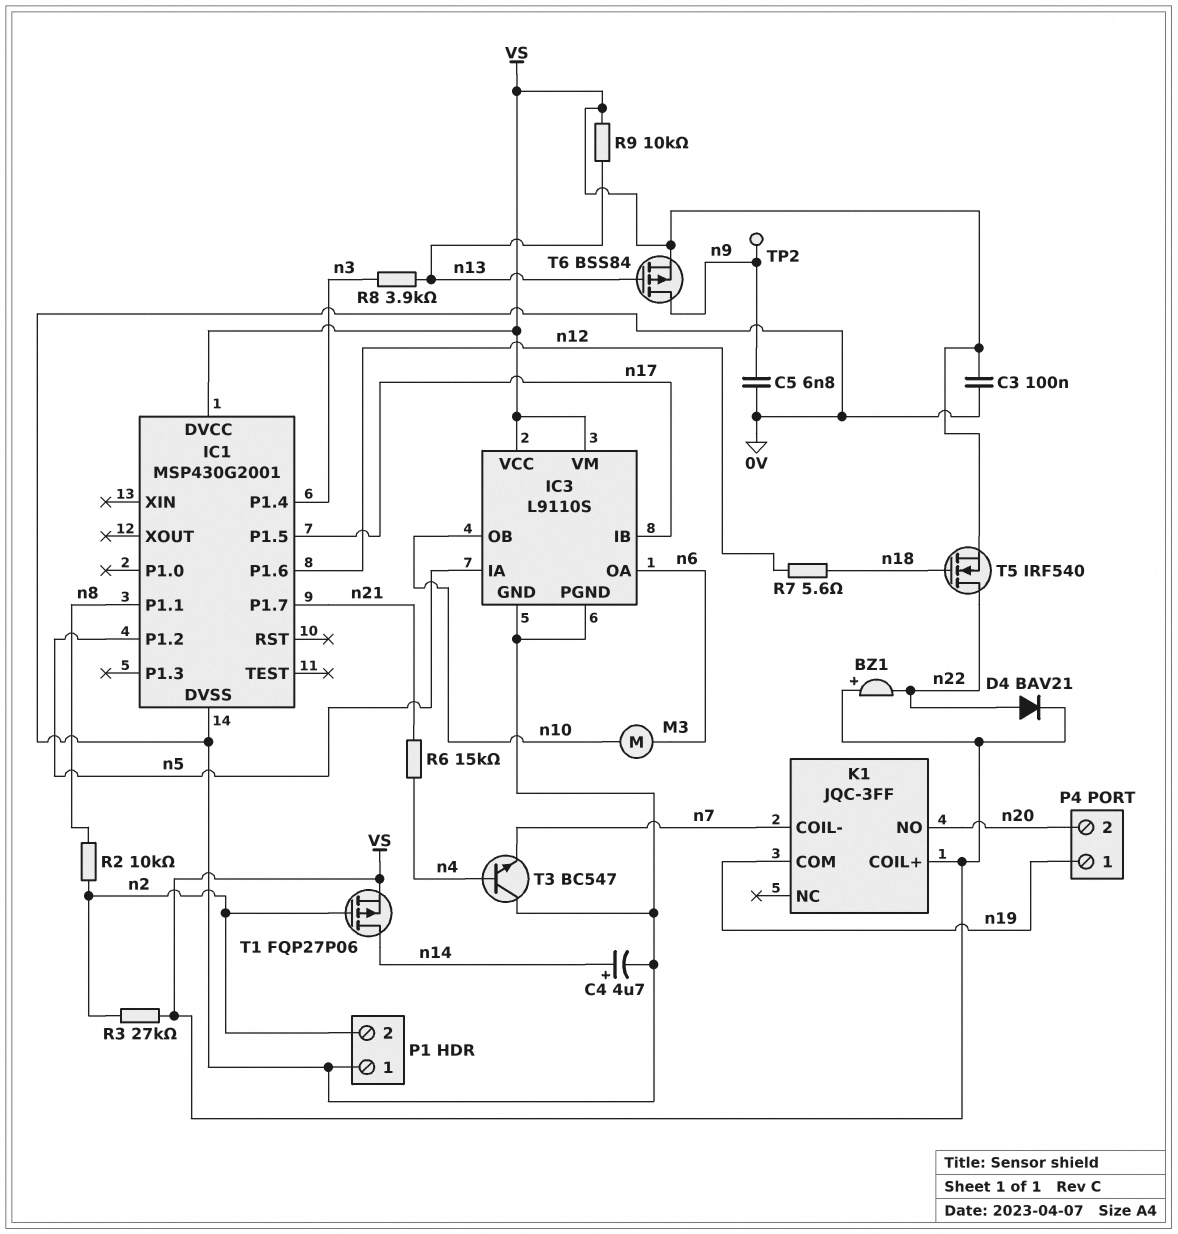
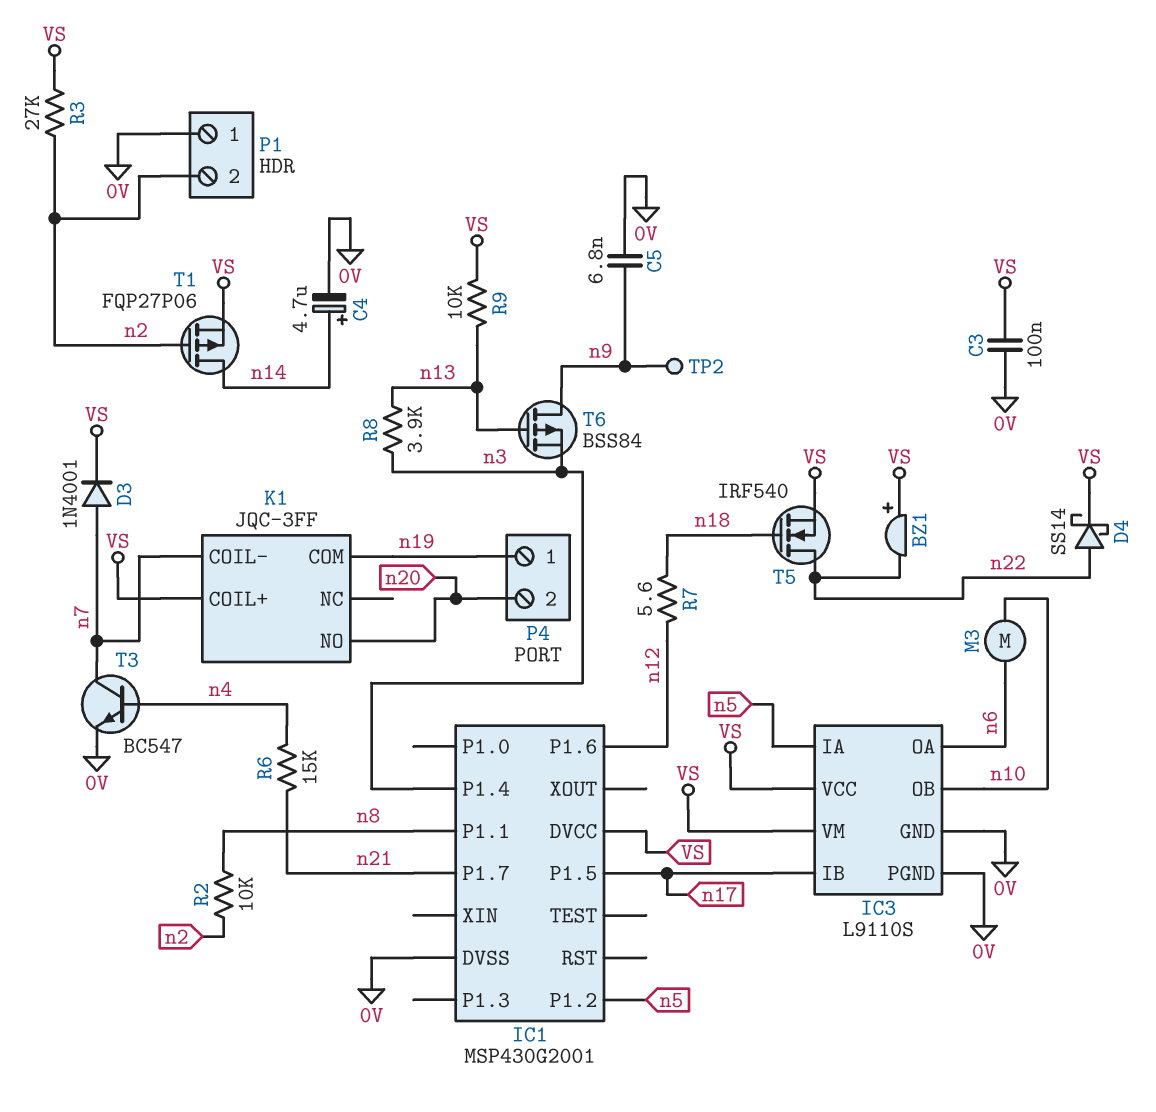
D3: none -> diode 1N4001 (A n7, K VS)
D4: diode BAV21 (A n22, K VS) -> schottky SS14 (A n22, K VS)
T3: NPN BC547 (B n4, C 0V, E n7) -> NPN BC547 (B n4, C n7, E 0V)
T6: PMOS BSS84 (G n13, D n9, S VS) -> PMOS BSS84 (G n13, D n9, S n3)

